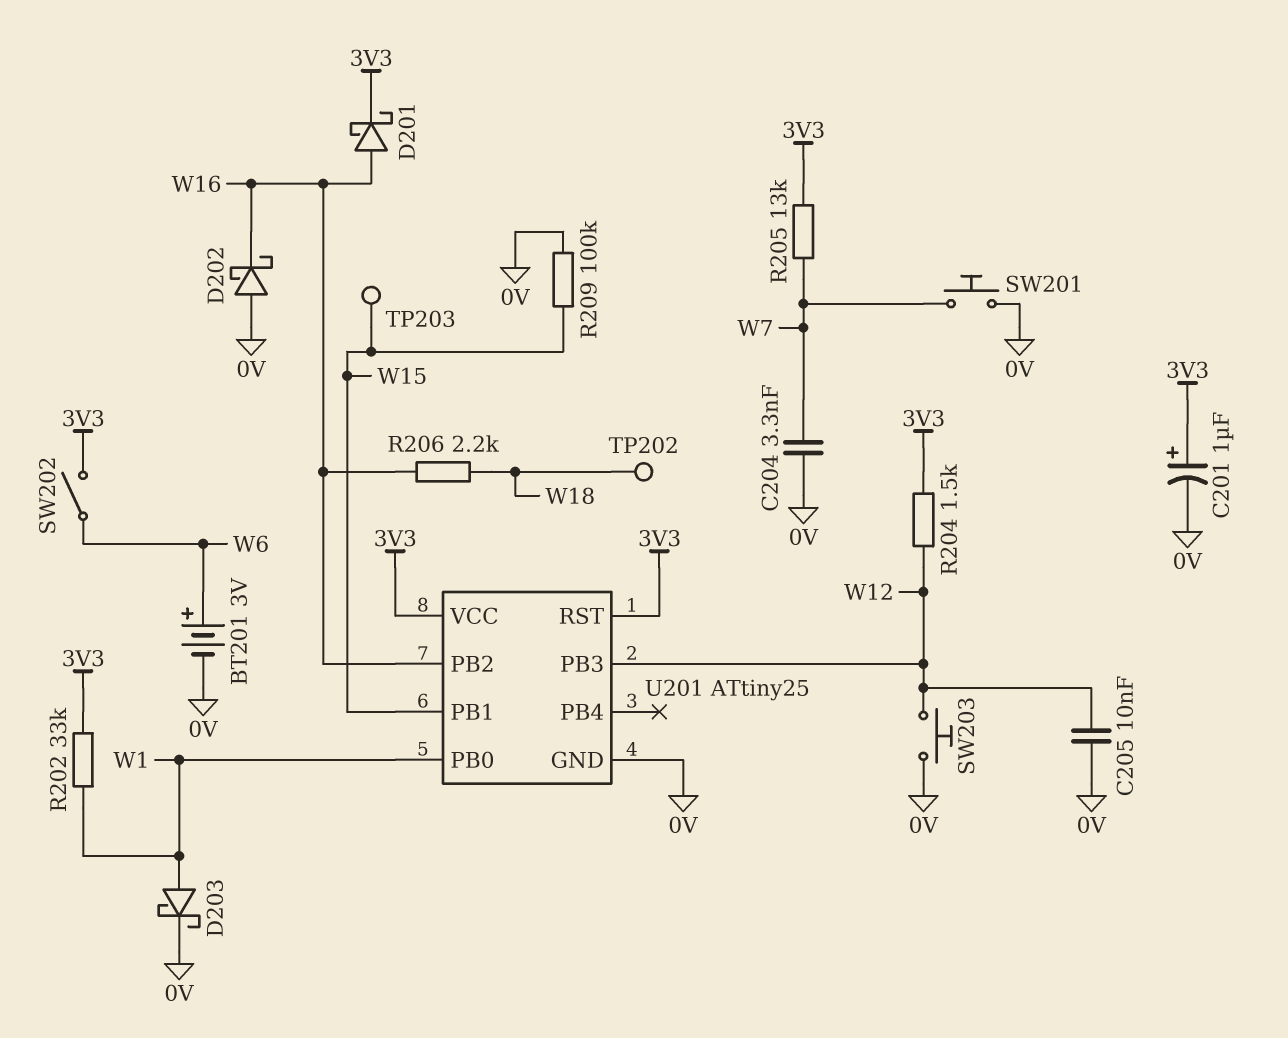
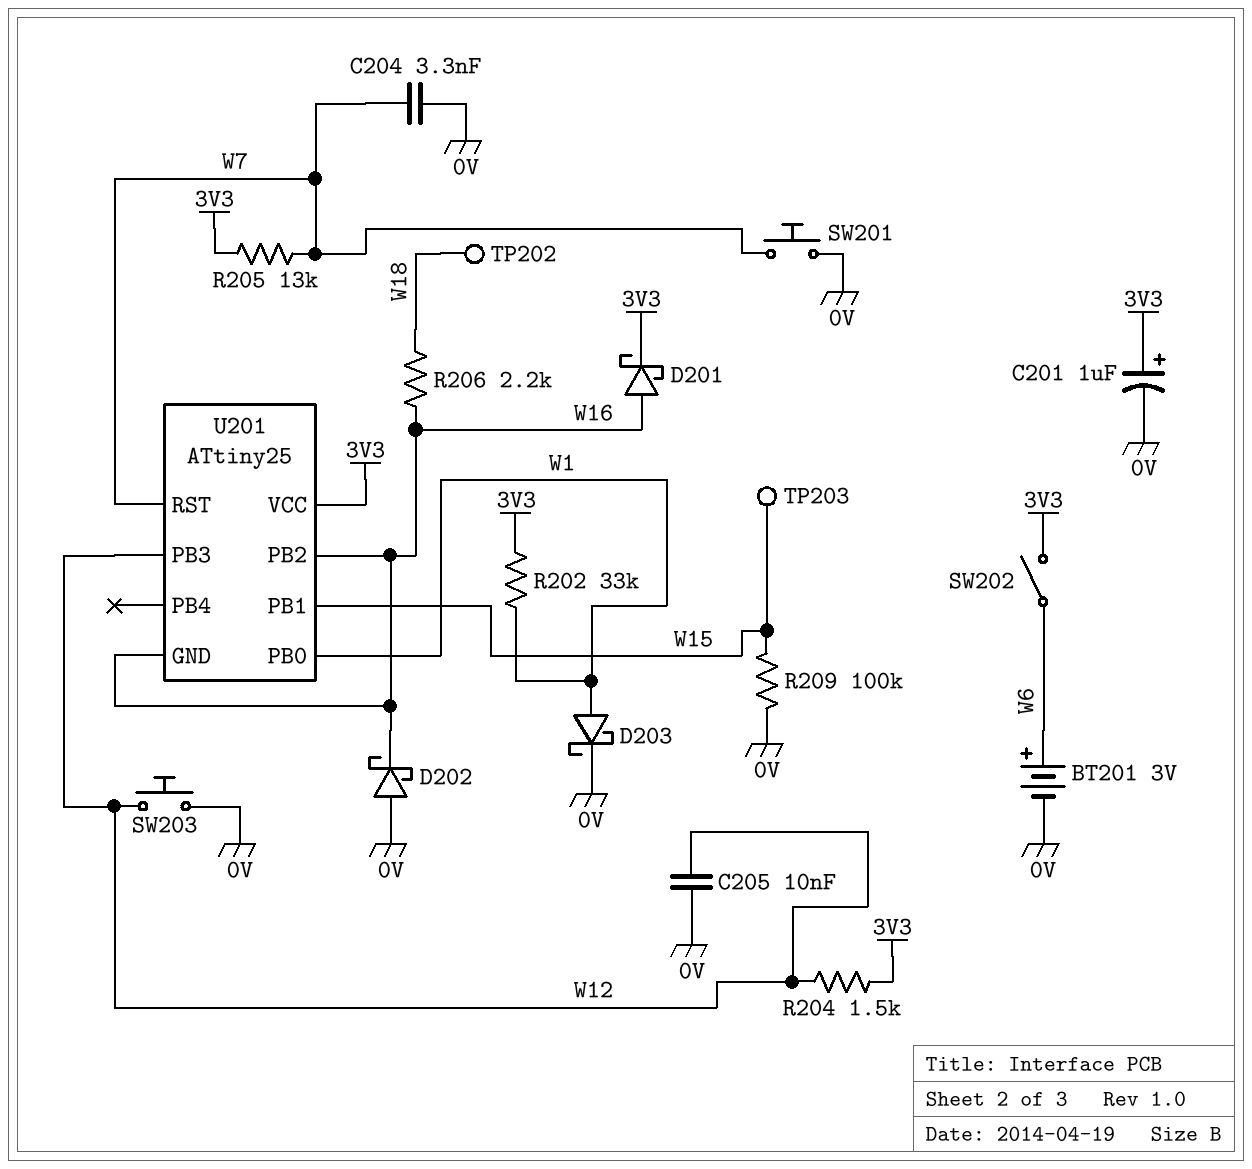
U201 pin GND: 0V -> W16
U201 pin RST: 3V3 -> W7

